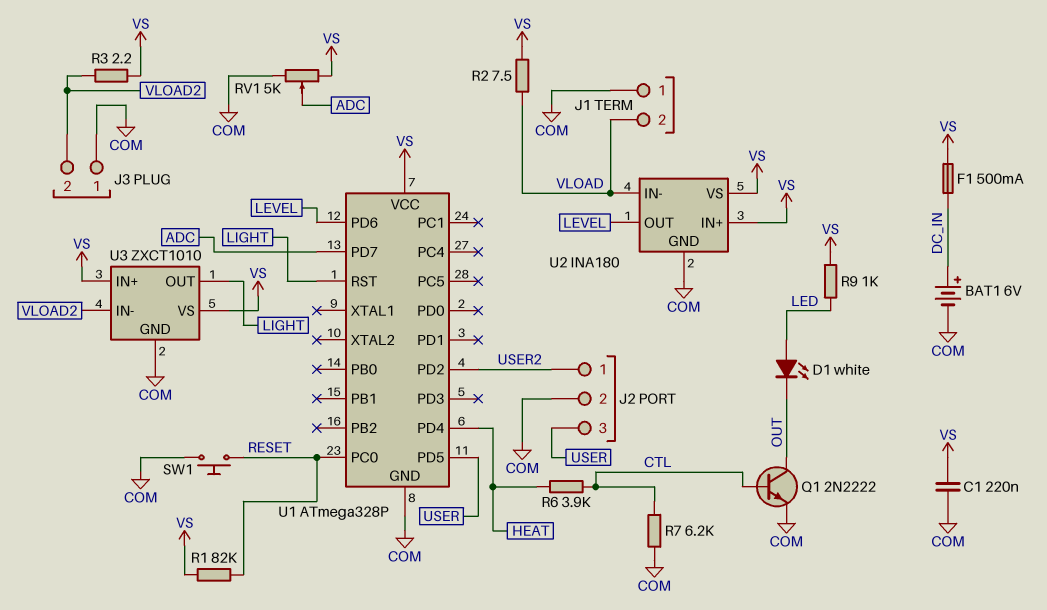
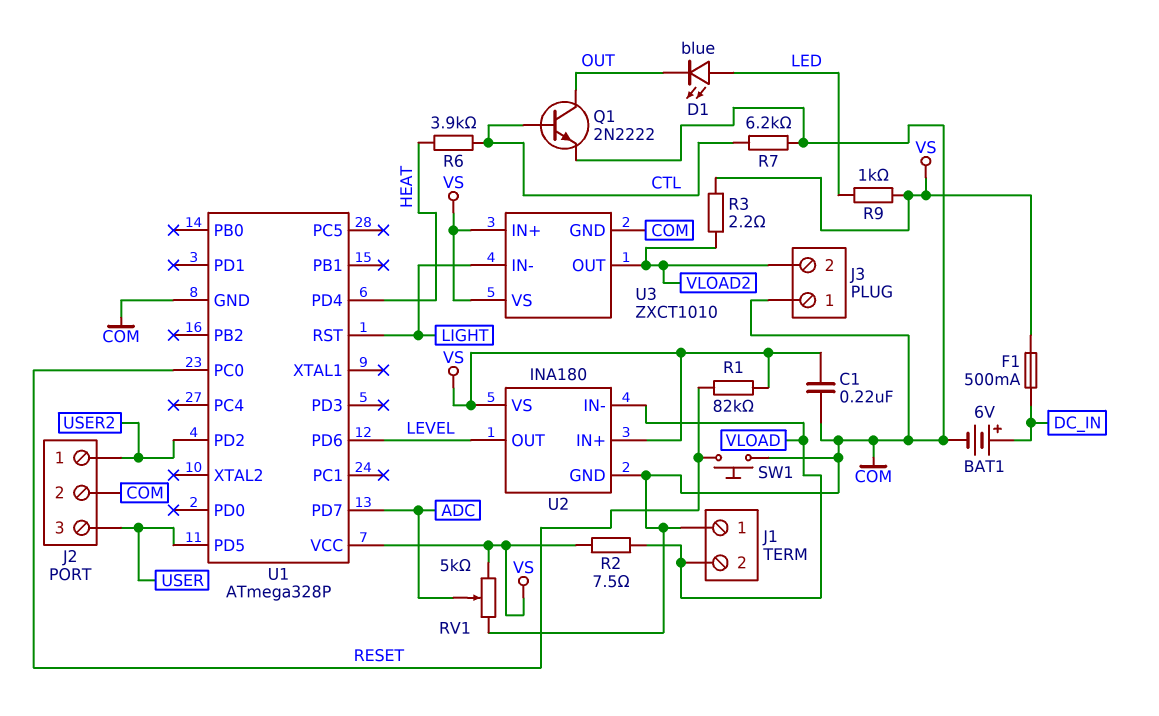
D1: LED white (A LED, K OUT) -> LED blue (A LED, K OUT)
U3 pin IN-: VLOAD2 -> LIGHT
U3 pin OUT: LIGHT -> VLOAD2

